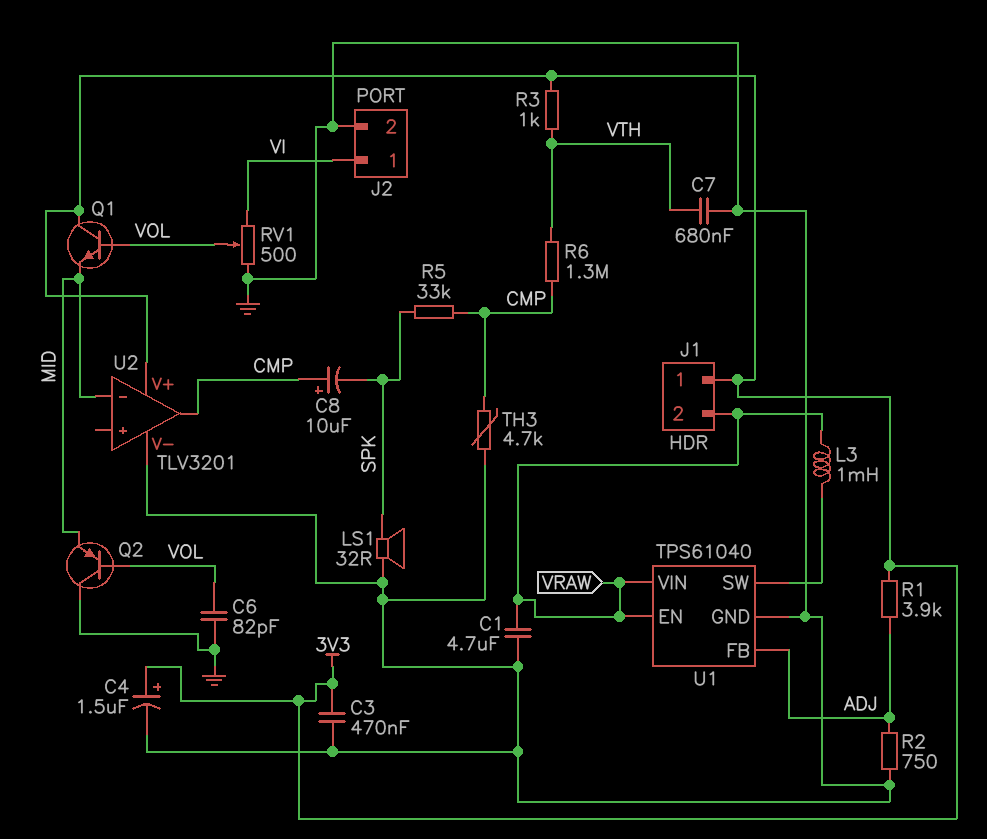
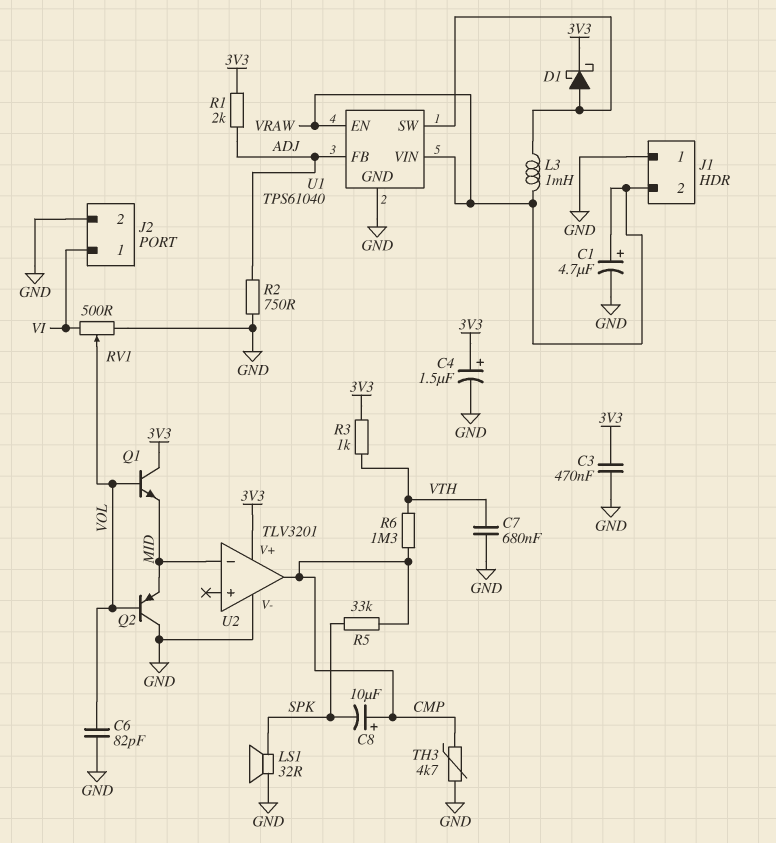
C1: 4.7uF (GND, VRAW) -> 4.7uF (plus VRAW, minus GND)
D1: none -> schottky (A U1/SW, K 3V3)
J1 pin 1: 3V3 -> GND
R1: 3.9k (3V3, ADJ) -> 2k (3V3, ADJ)

